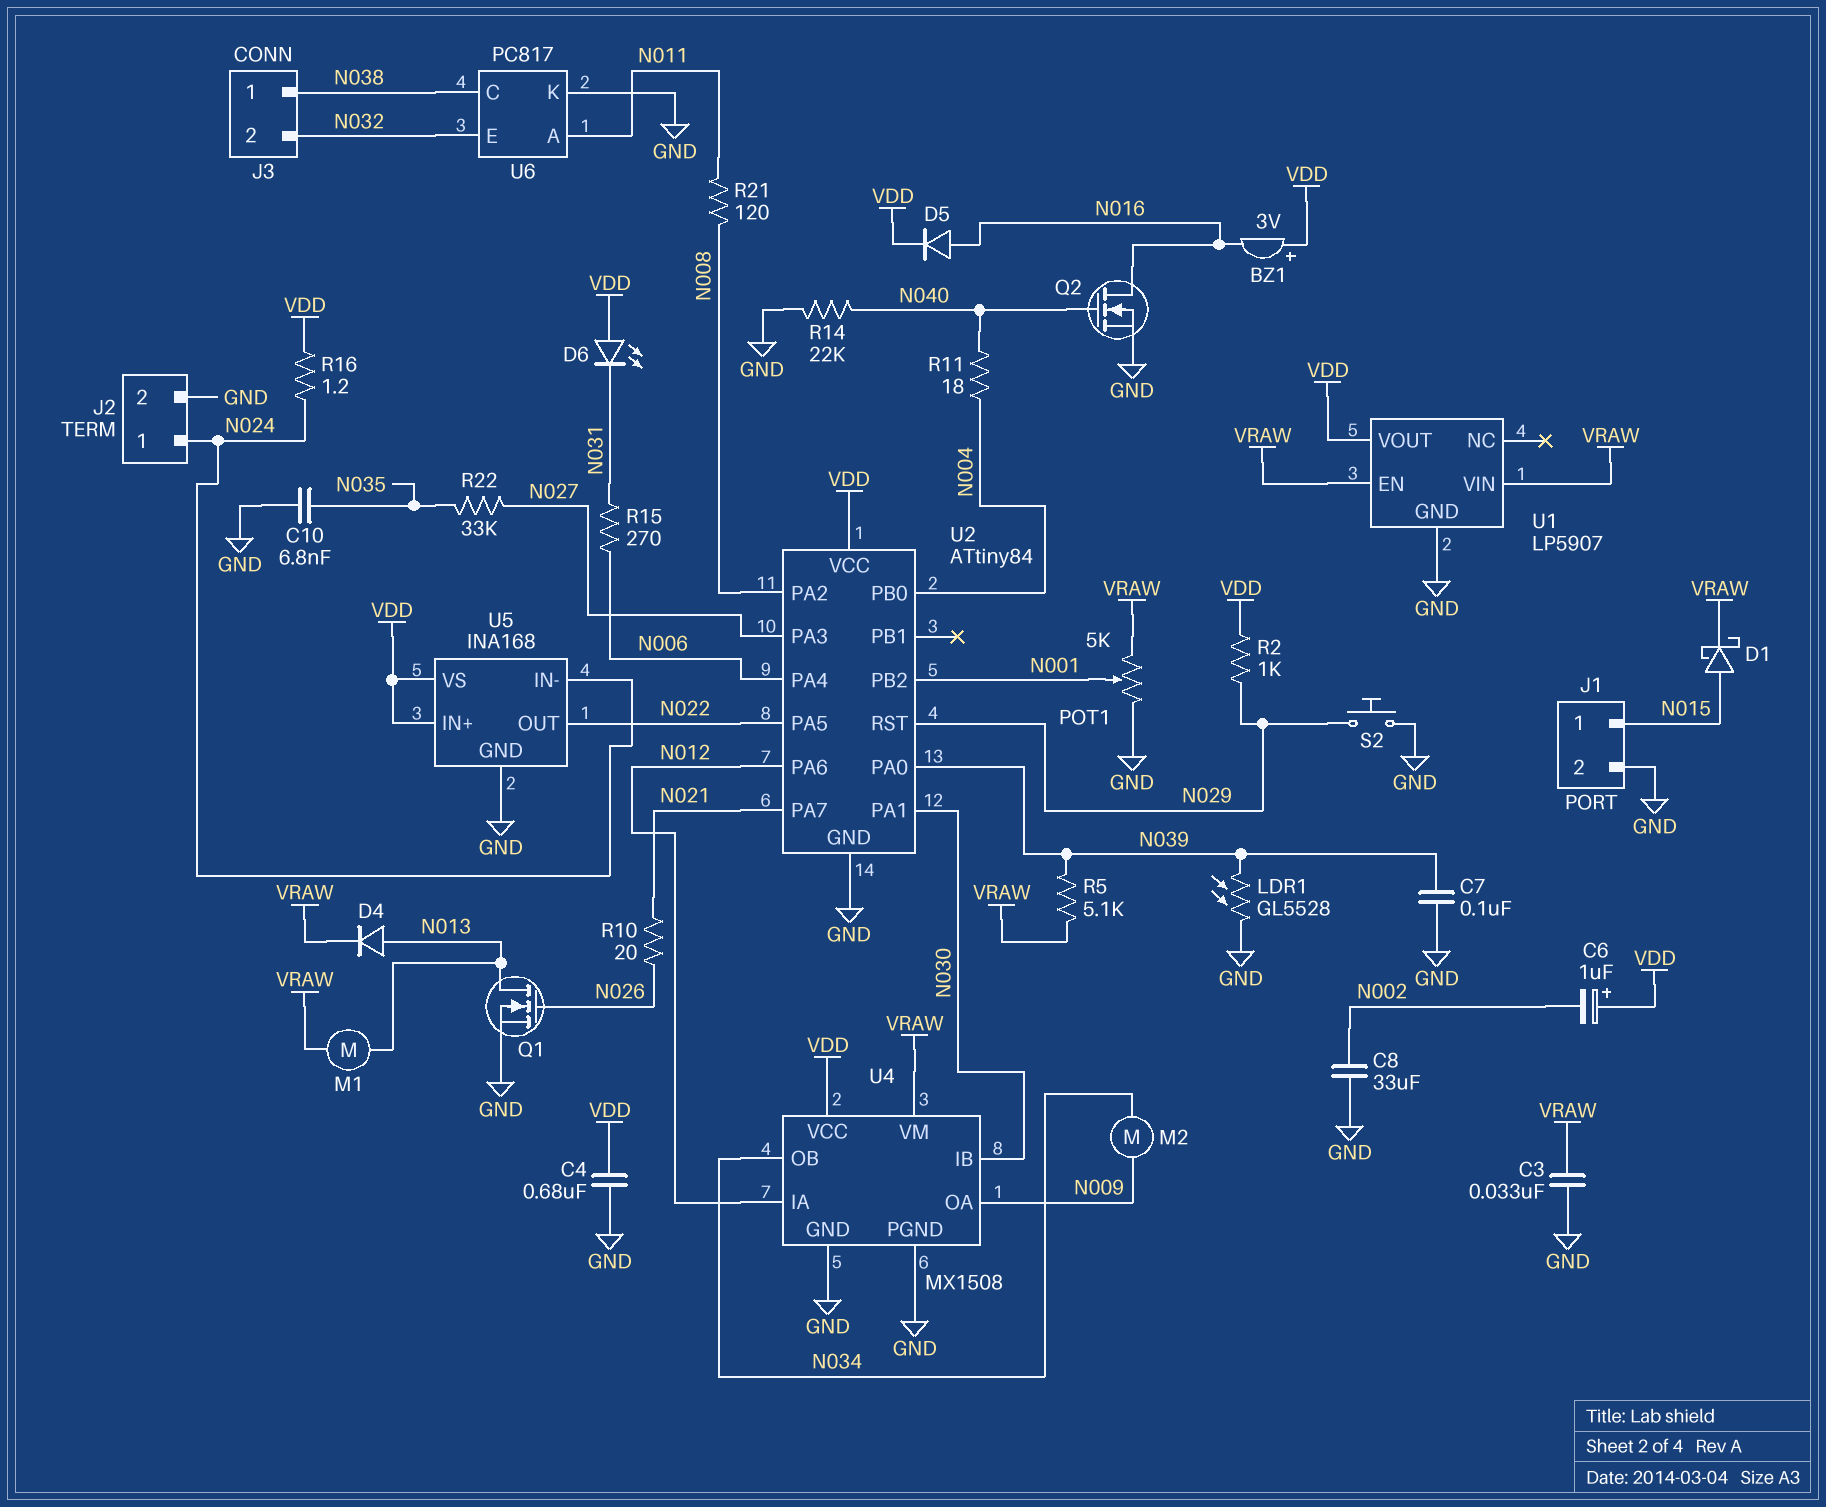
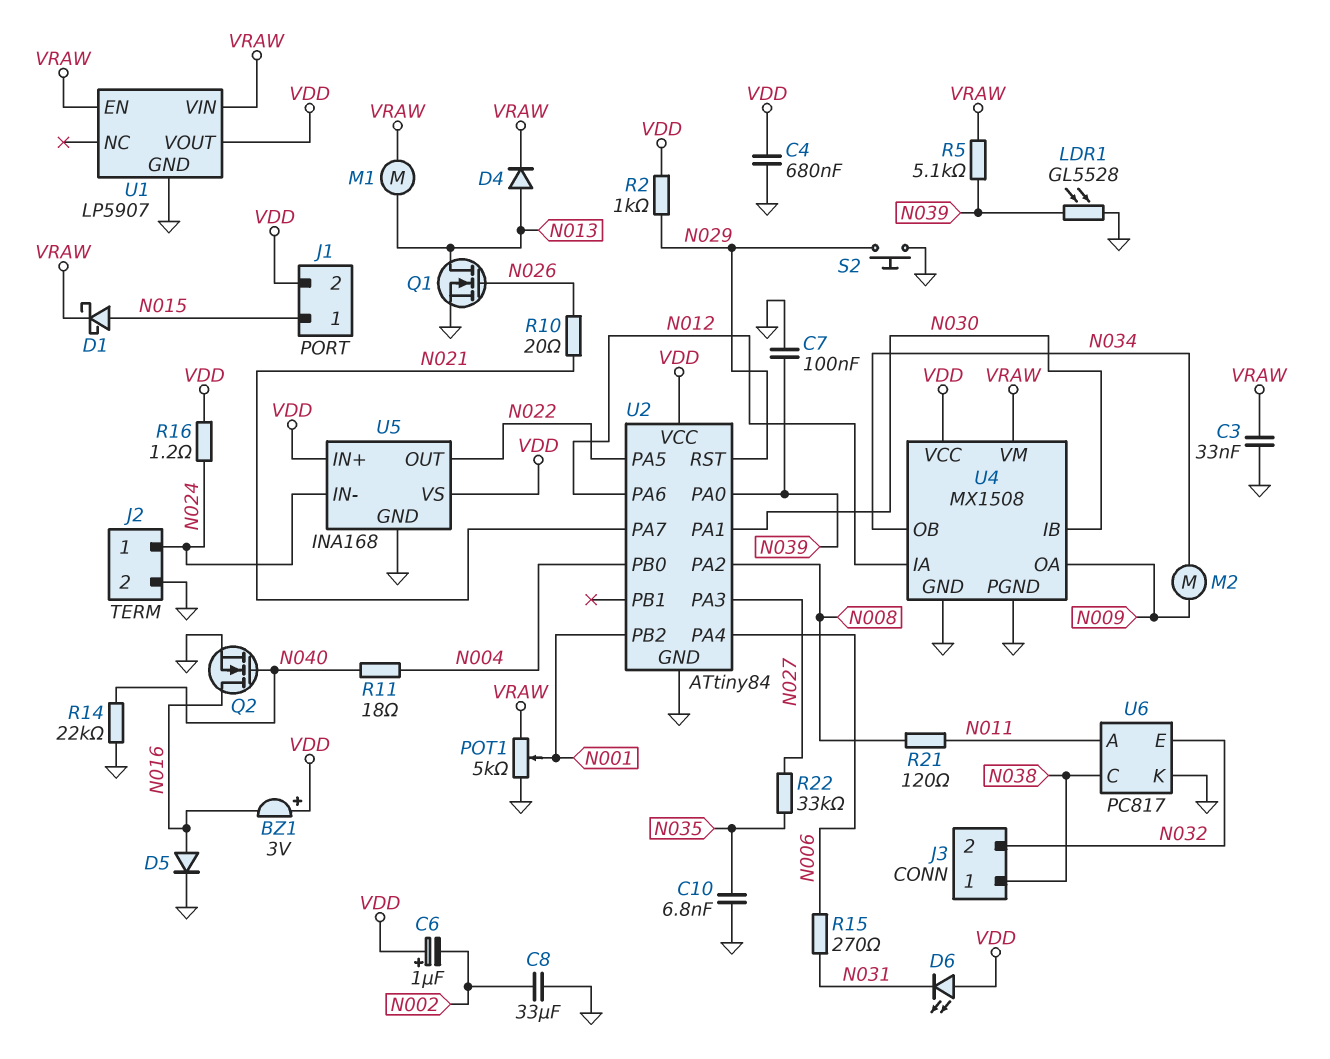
D5: diode (A N016, K VDD) -> diode (A N016, K GND)
J1 pin 2: GND -> VDD

